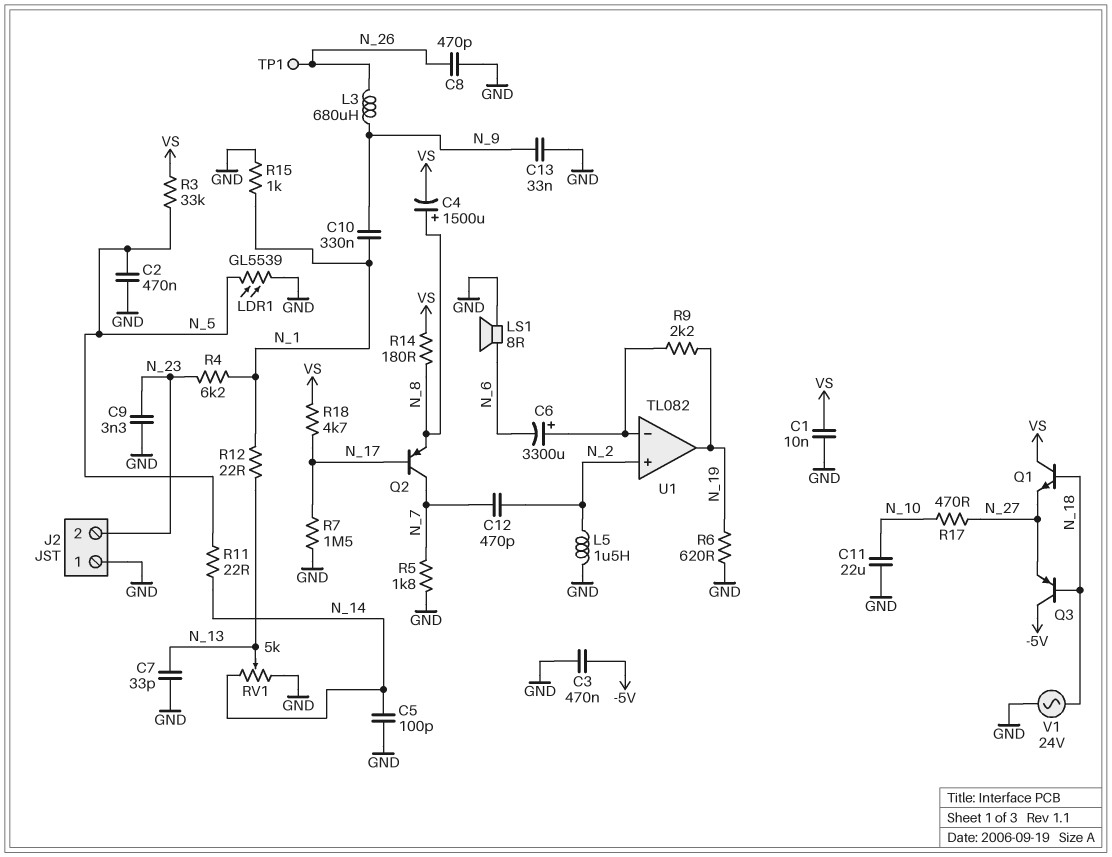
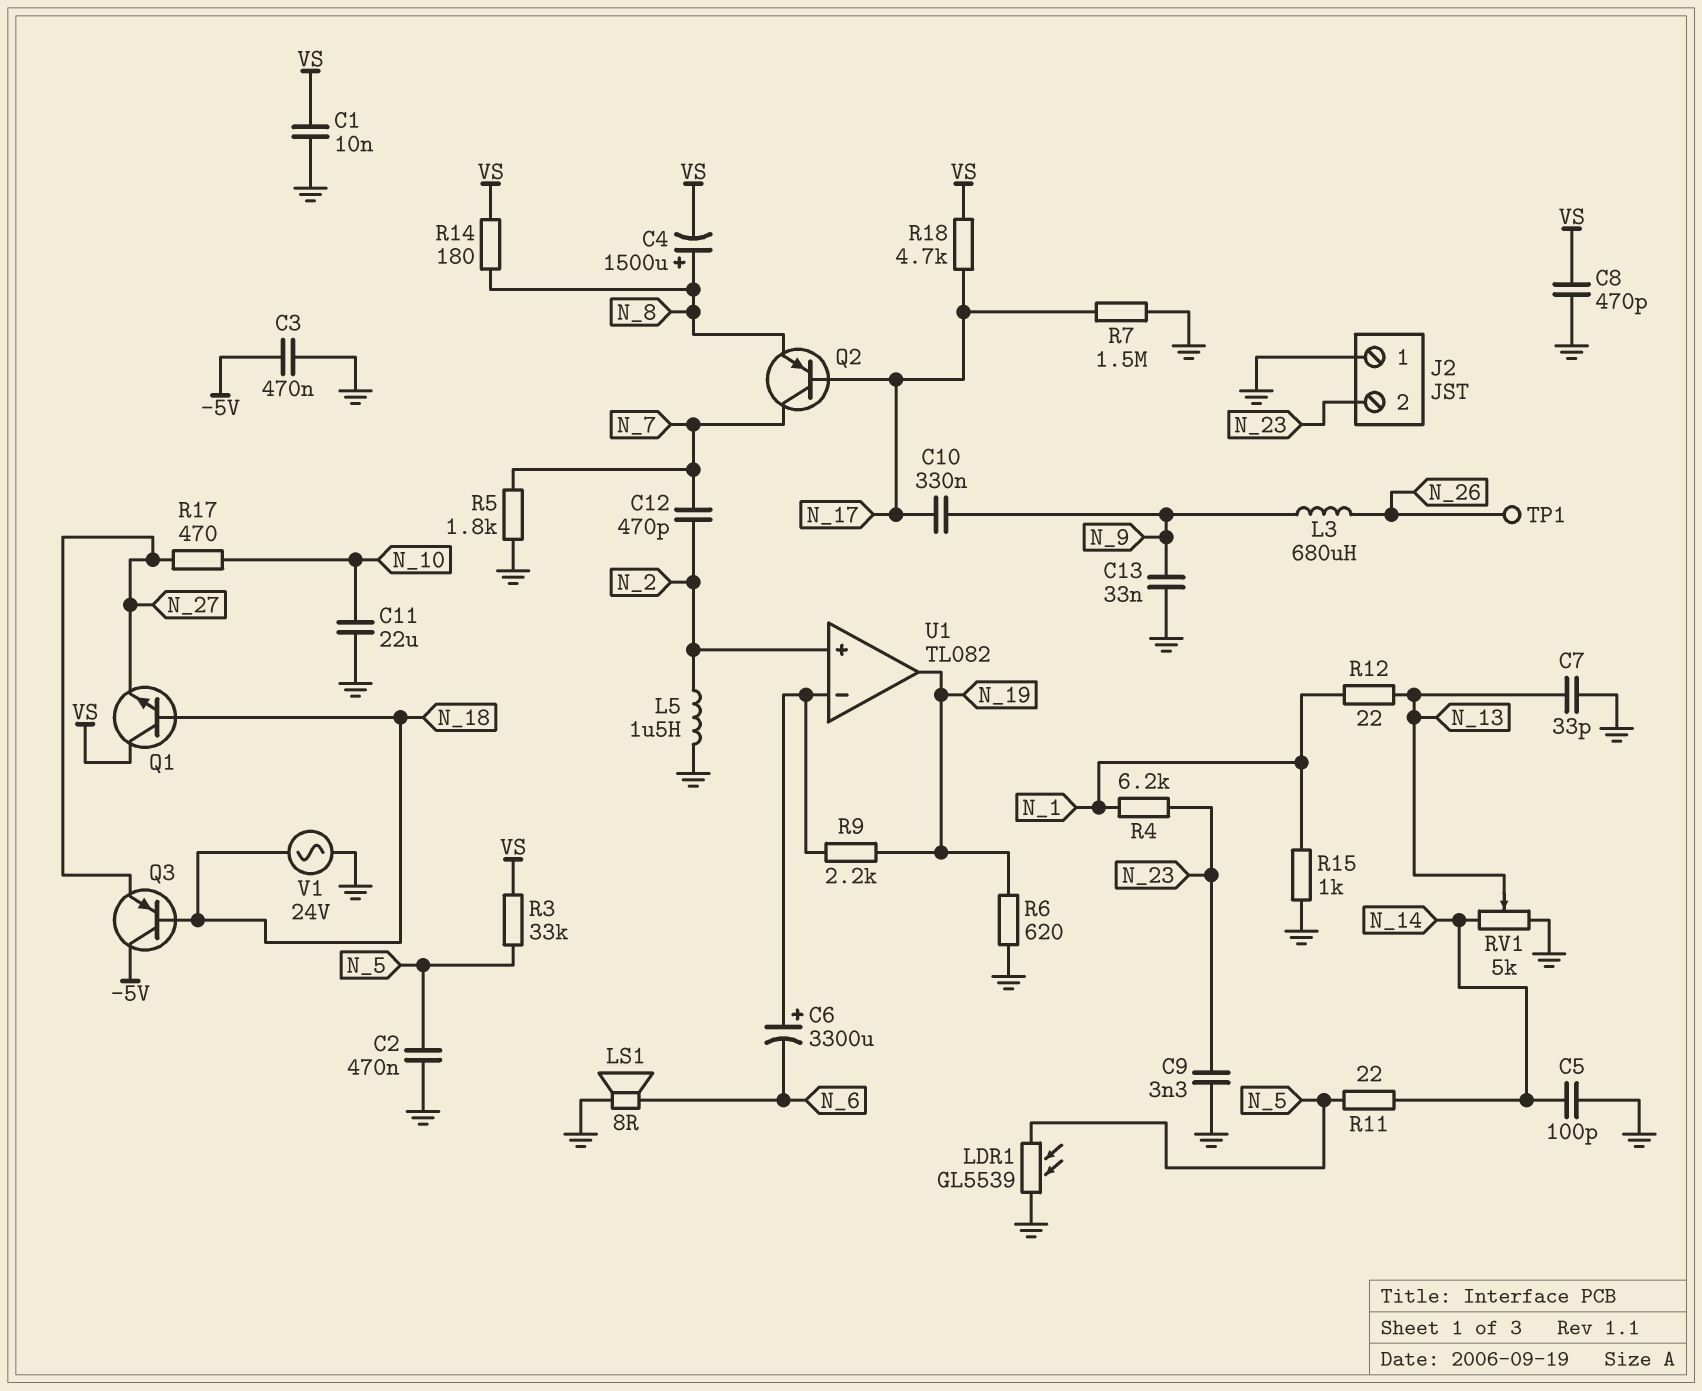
C8: 470pF (GND, N_26) -> 470pF (GND, VS)
C10: 330nF (N_1, N_9) -> 330nF (N_9, N_17)

